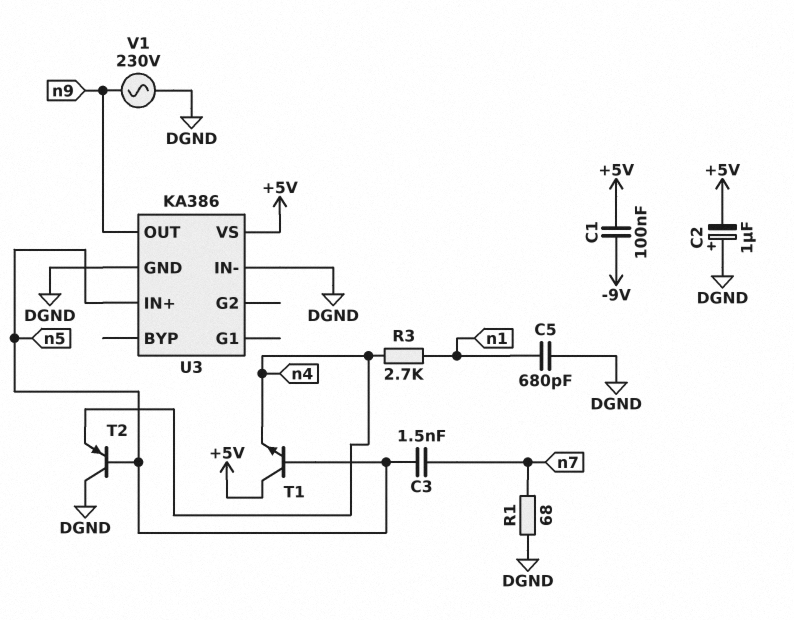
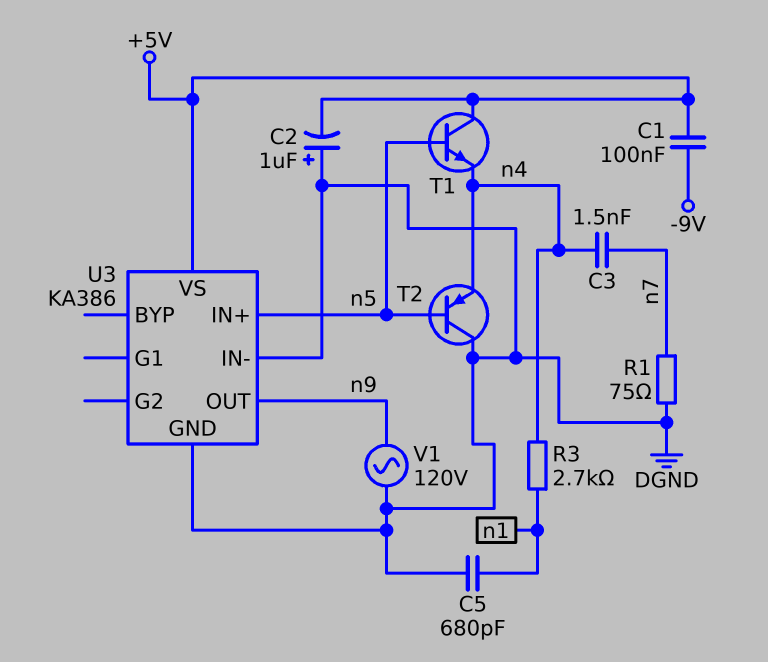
C3: 1.5nF (n5, n7) -> 1.5nF (n4, n7)
R1: 68 (DGND, n7) -> 75 (DGND, n7)
V1: AC 230V (DGND, n9) -> AC 120V (DGND, n9)

